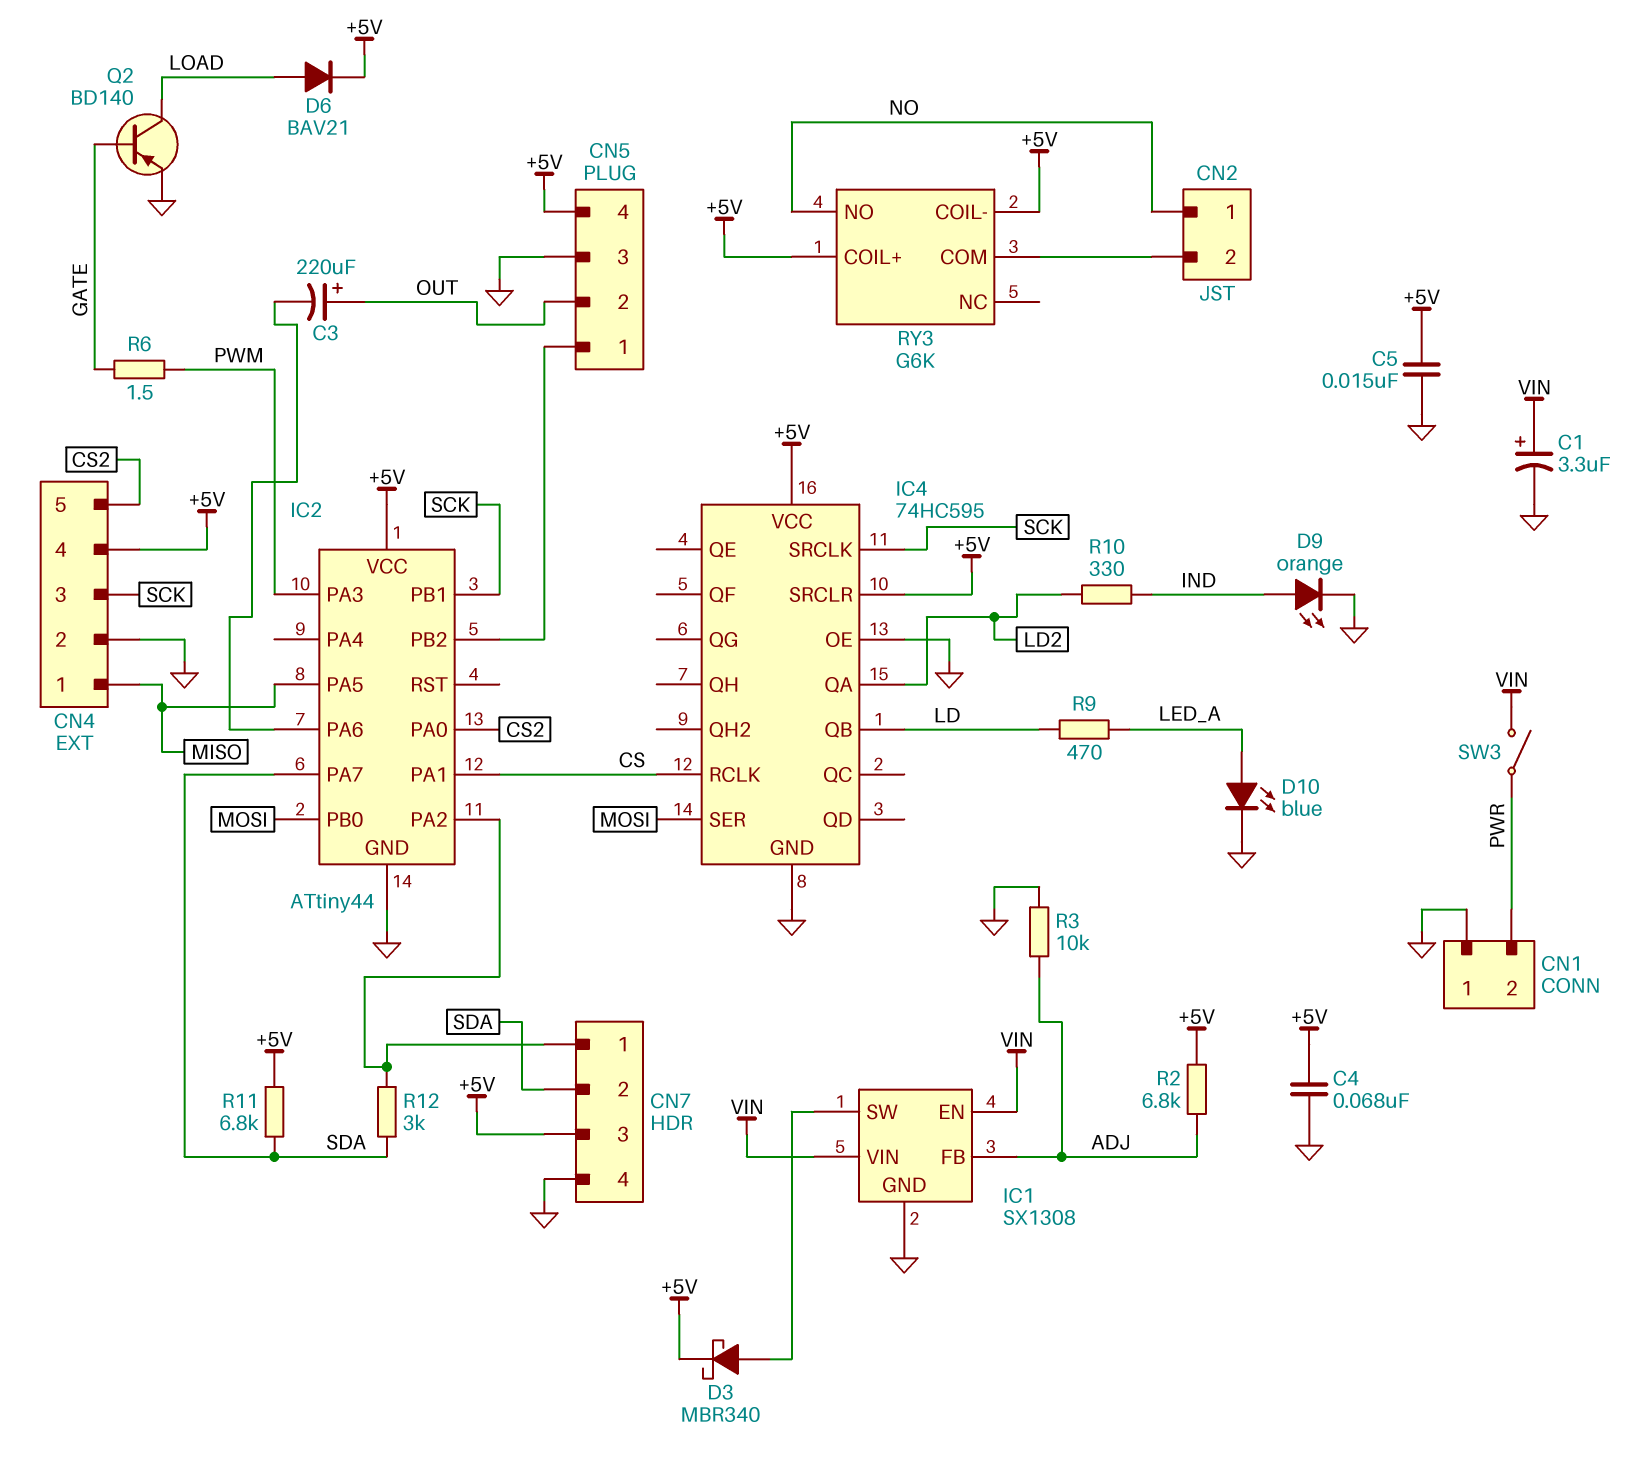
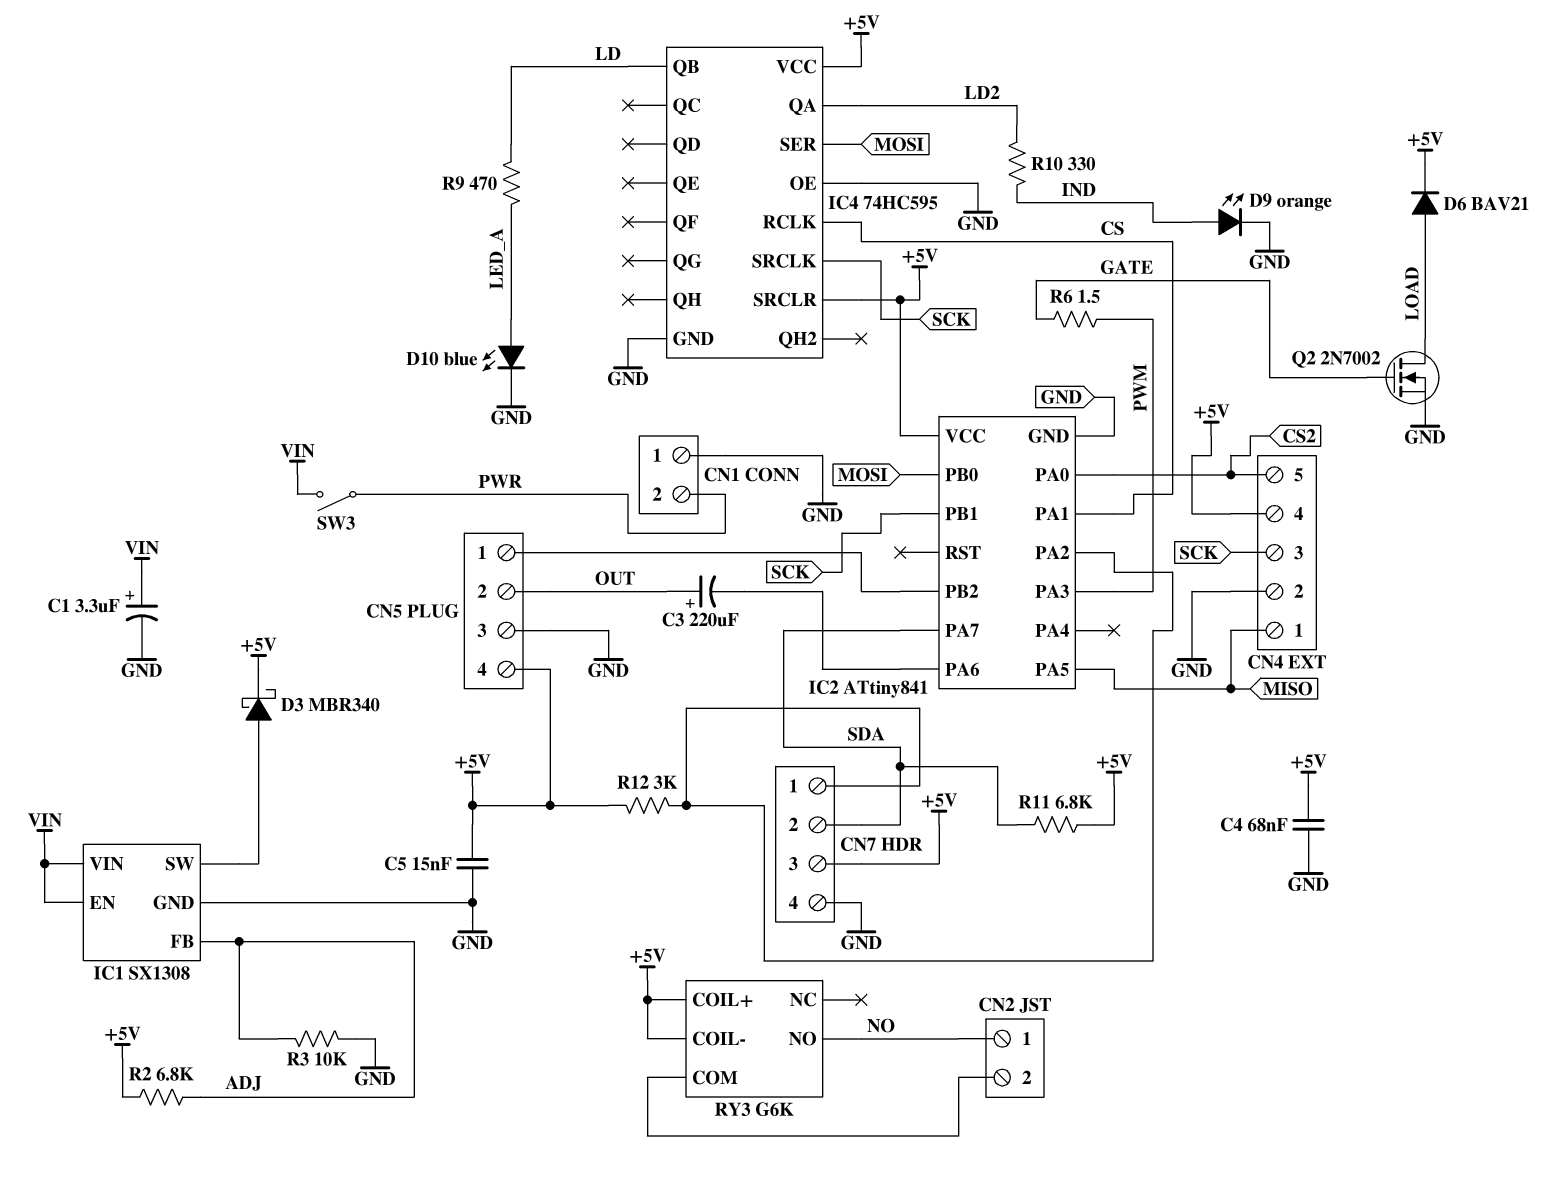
IC2: ATtiny44 -> ATtiny841
Q2: PNP BD140 (B GATE, C LOAD, E GND) -> NMOS 2N7002 (G GATE, D LOAD, S GND)
R12: 3k (CN7/1, SDA) -> 3k (+5V, CN7/1)

